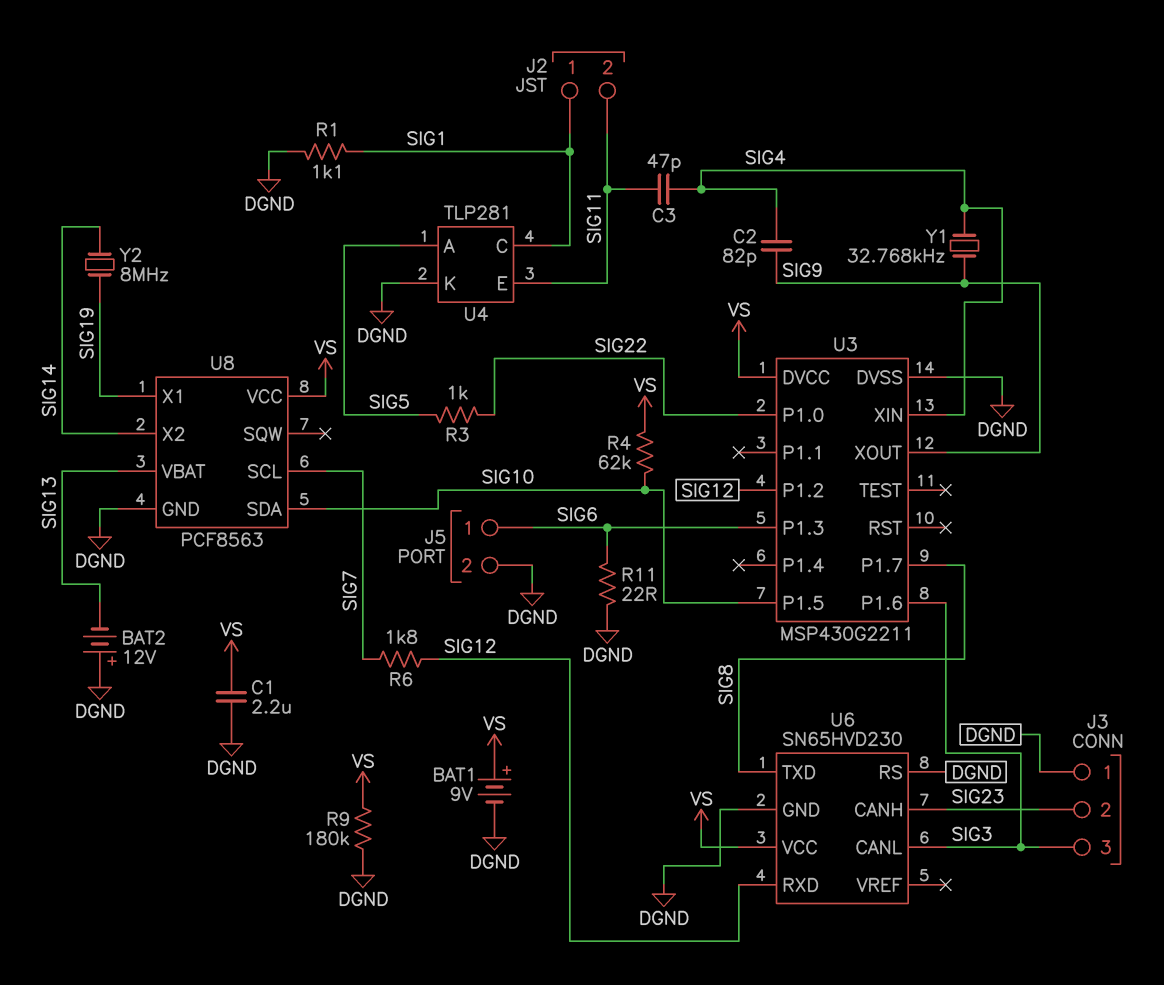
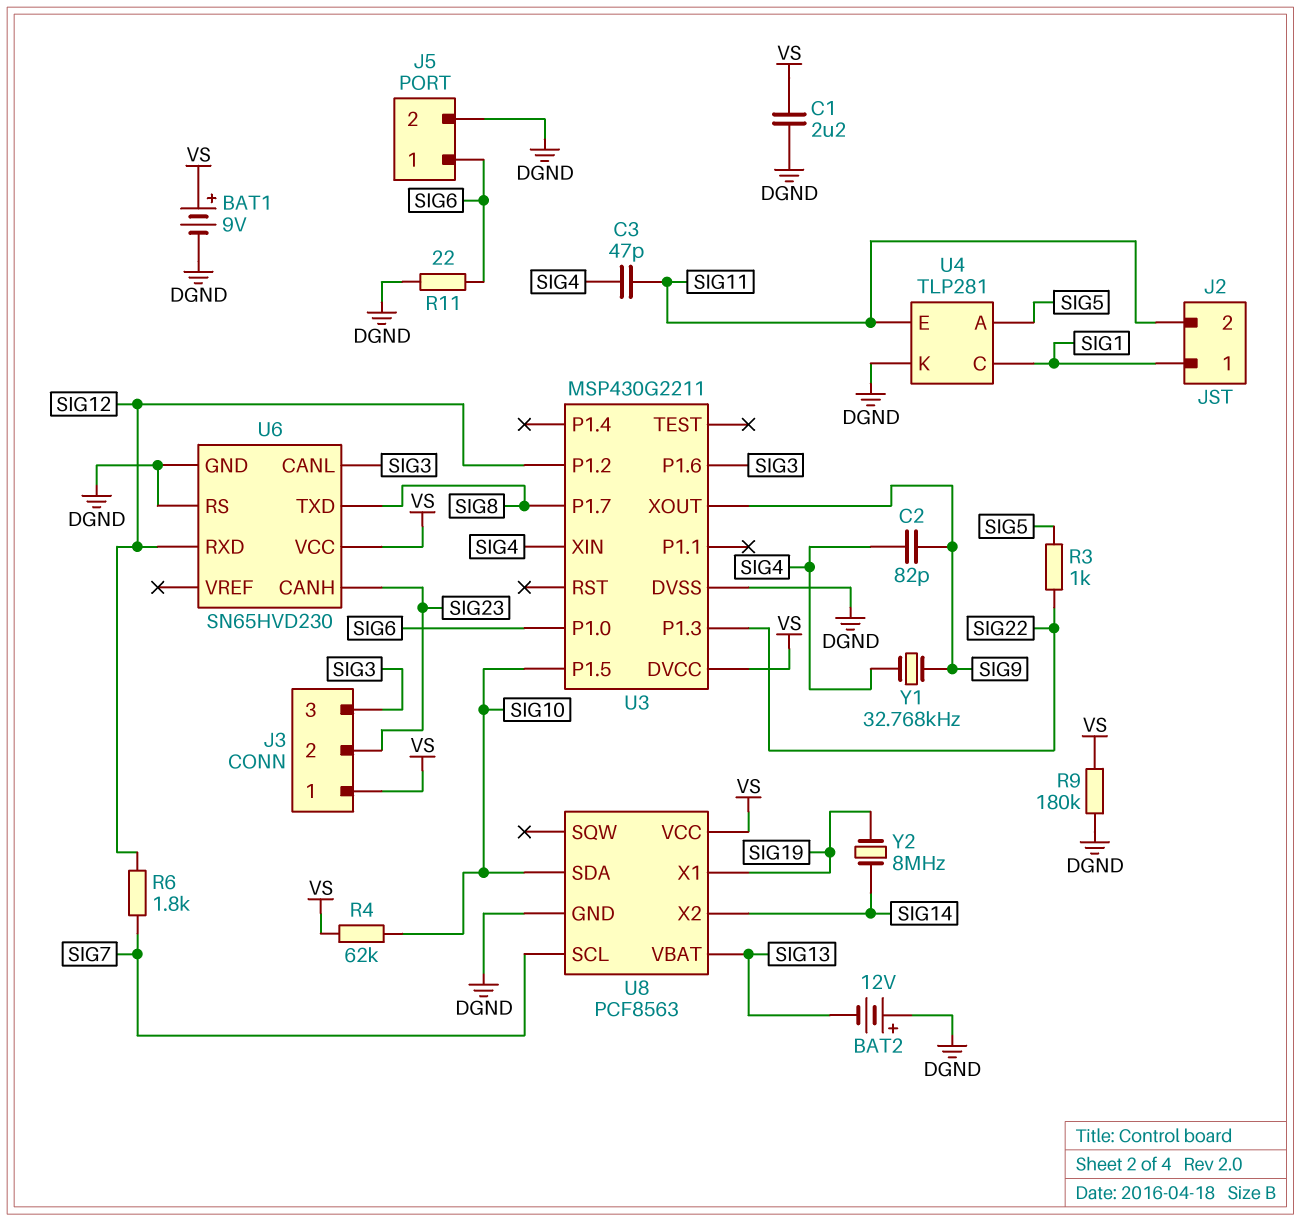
J3 pin 1: DGND -> VS
R1: 1.1k (DGND, SIG1) -> none
U3 pin P1.0: SIG22 -> SIG6
U3 pin P1.3: SIG6 -> SIG22

